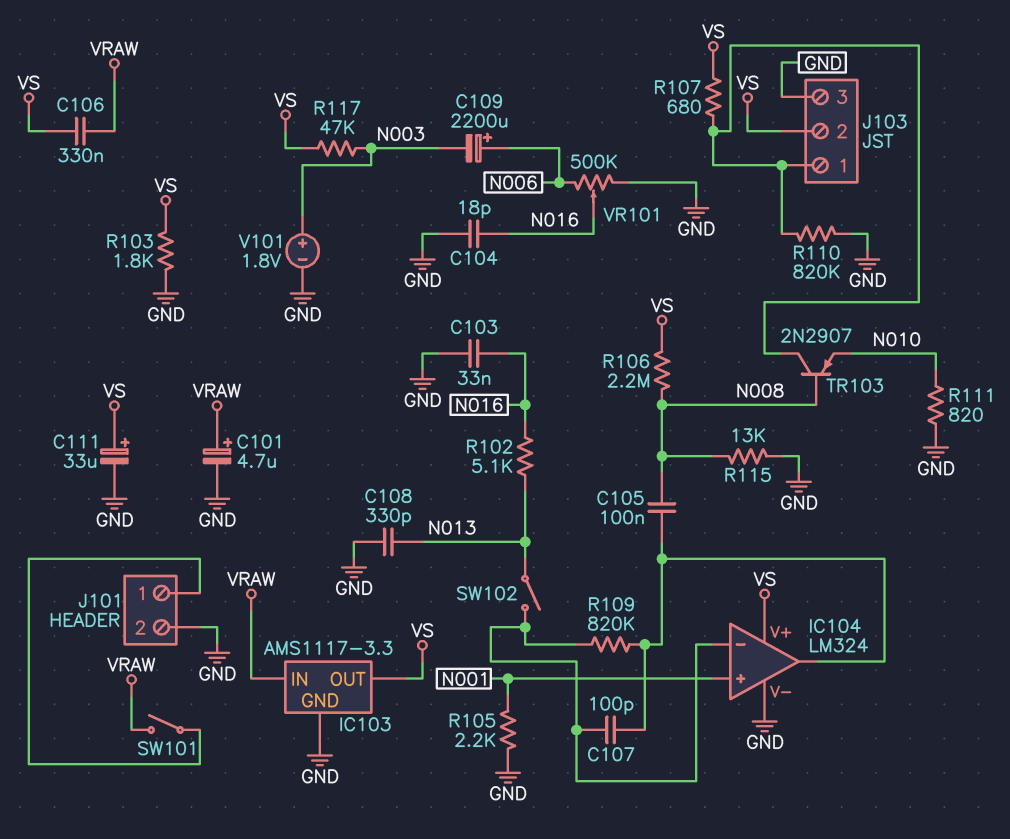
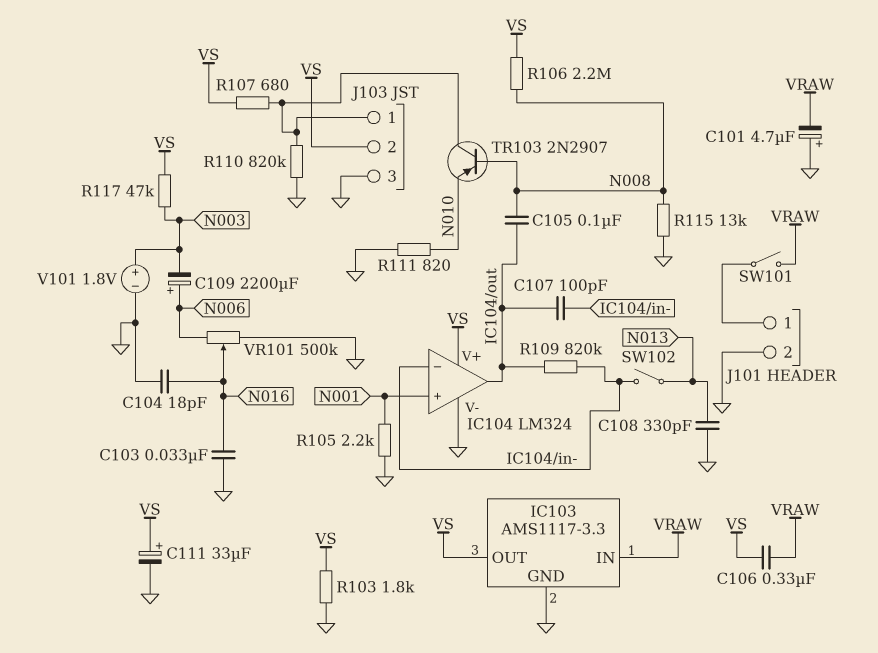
C101: 4.7uF (plus VRAW, minus GND) -> 4.7uF (plus GND, minus VRAW)
R102: 5.1k (N013, N016) -> none

